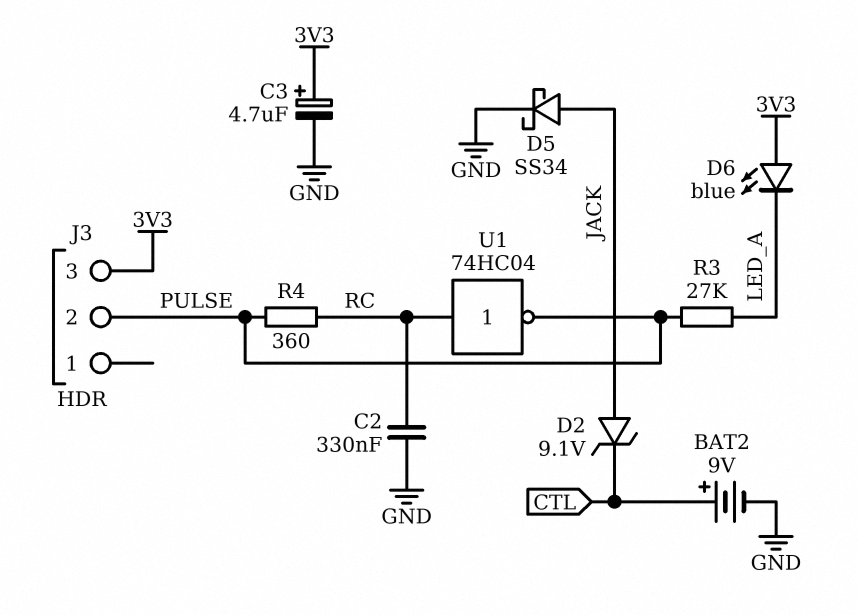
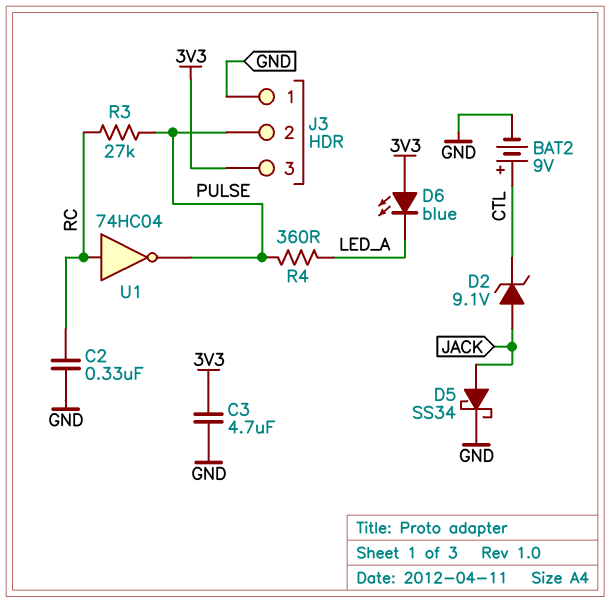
C3: 4.7uF (plus 3V3, minus GND) -> 4.7uF (3V3, GND)
J3 pin 1: none -> GND
R3: 27k (LED_A, PULSE) -> 27k (PULSE, RC)
R4: 360 (PULSE, RC) -> 360 (LED_A, PULSE)

